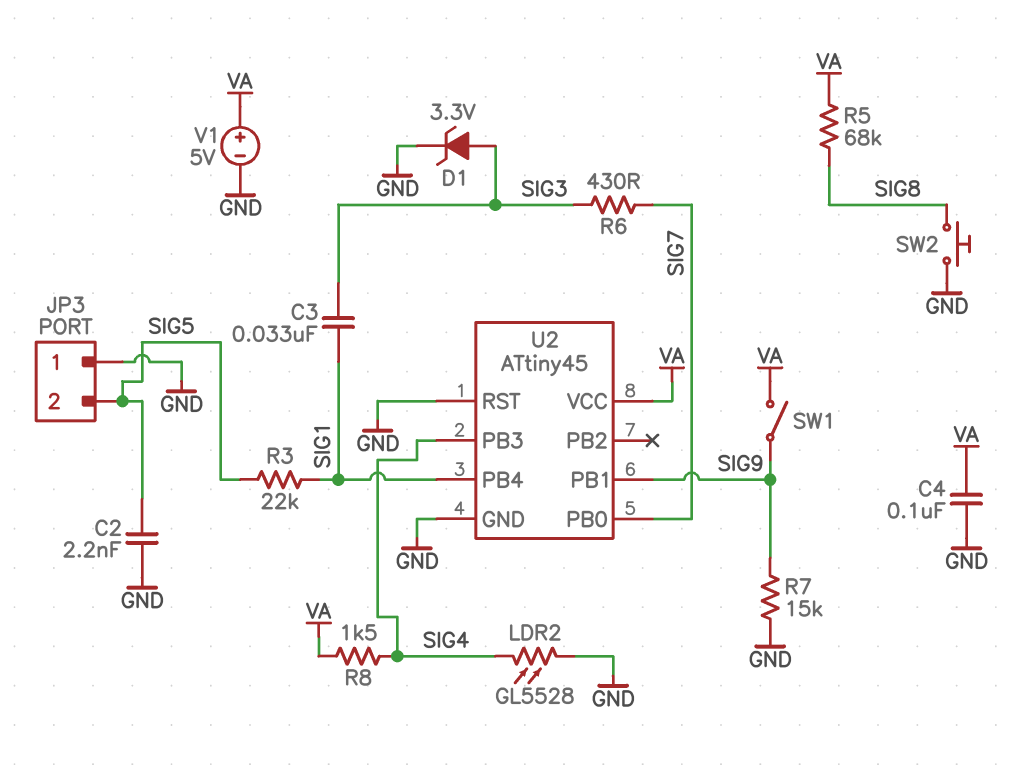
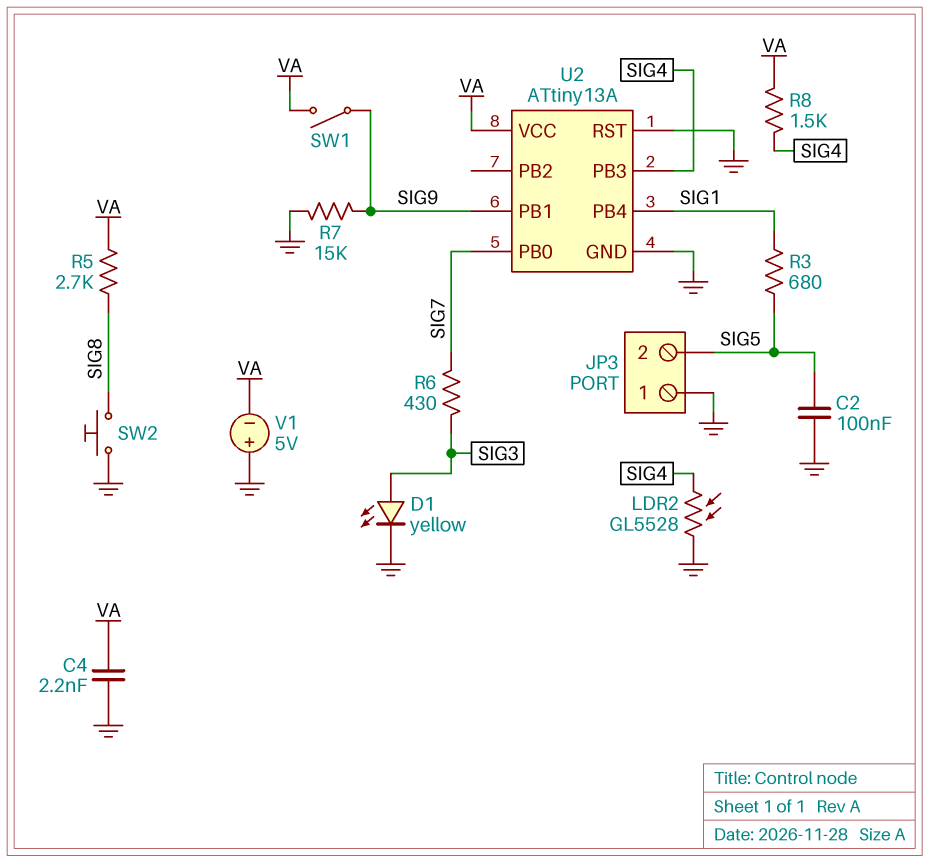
C2: 2.2nF (GND, SIG5) -> 100nF (GND, SIG5)
C3: 33nF (SIG1, SIG3) -> none
C4: 100nF (GND, VA) -> 2.2nF (GND, VA)
D1: zener 3.3V (A SIG3, K GND) -> LED yellow (A SIG3, K GND)
R3: 22k (SIG1, SIG5) -> 680 (SIG1, SIG5)
R5: 68k (SIG8, VA) -> 2.7k (SIG8, VA)
U2: ATtiny45 -> ATtiny13A
V1: 5V (plus VA, minus GND) -> 5V (plus GND, minus VA)

